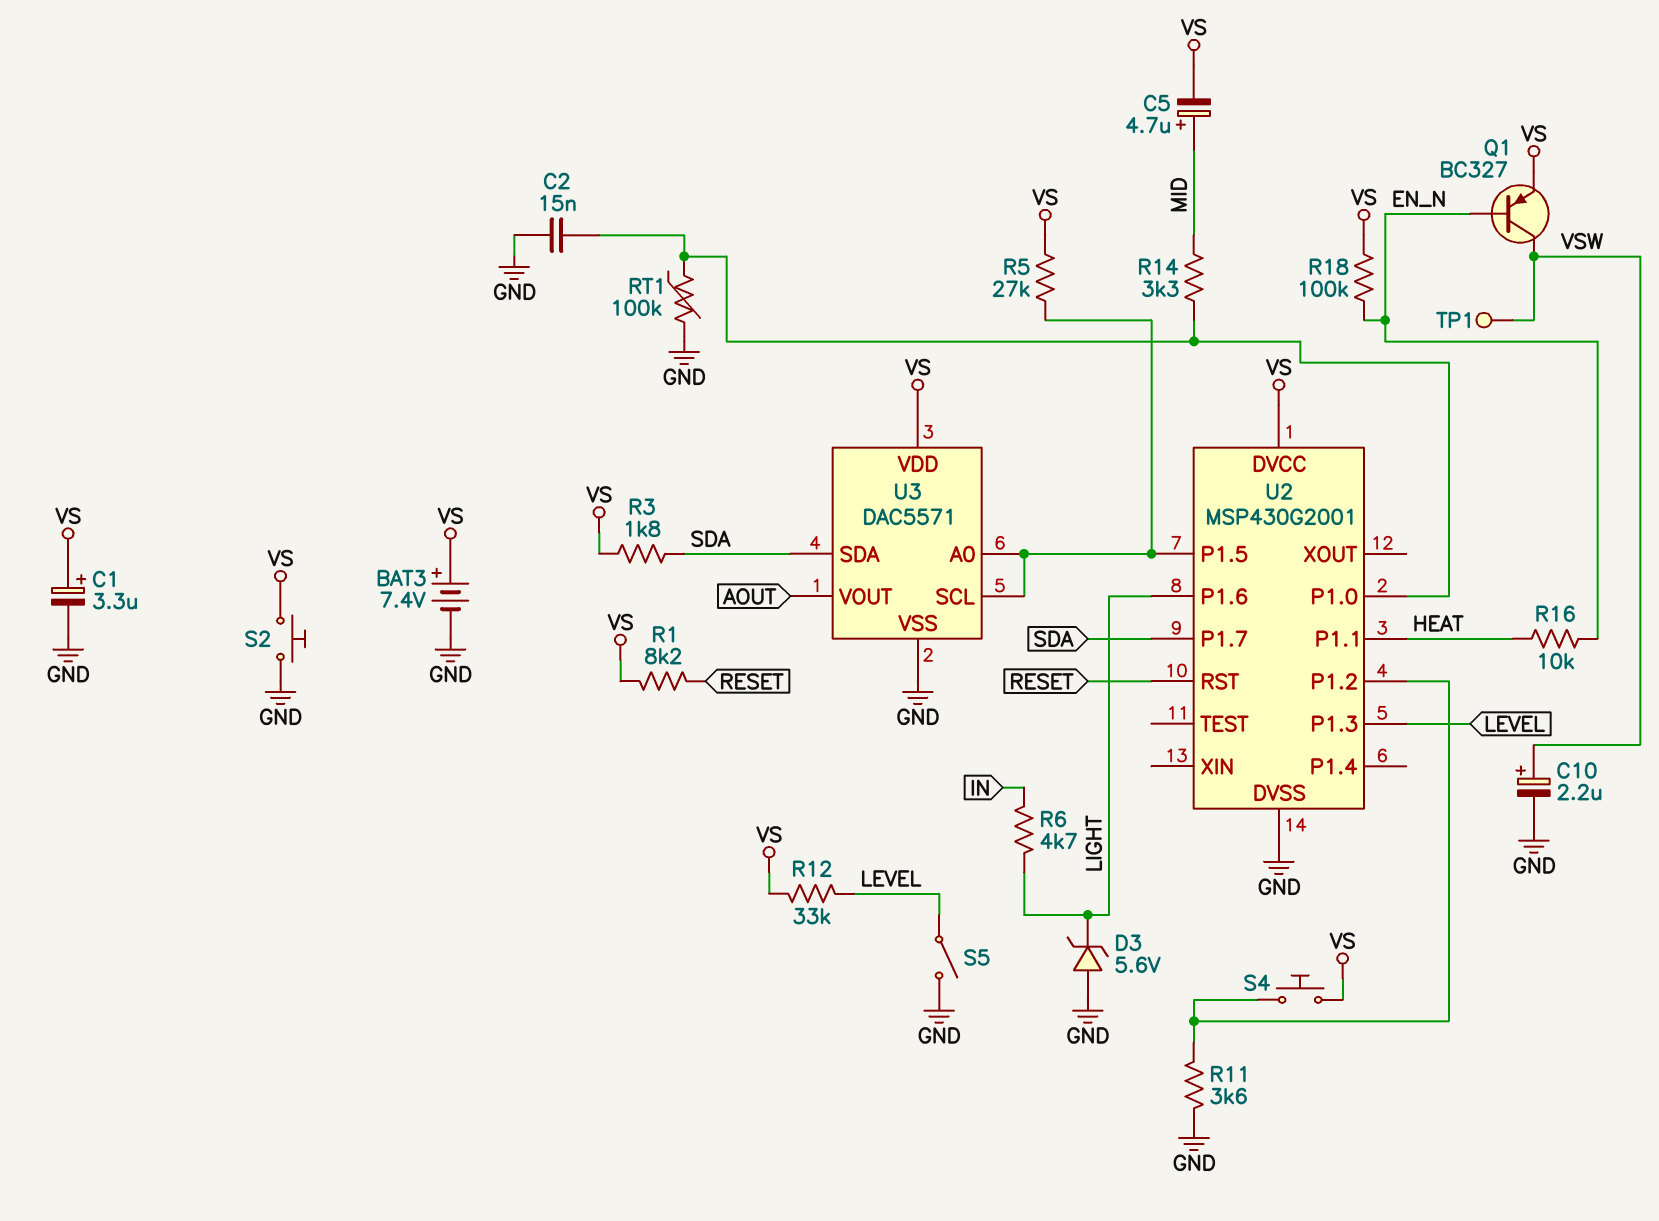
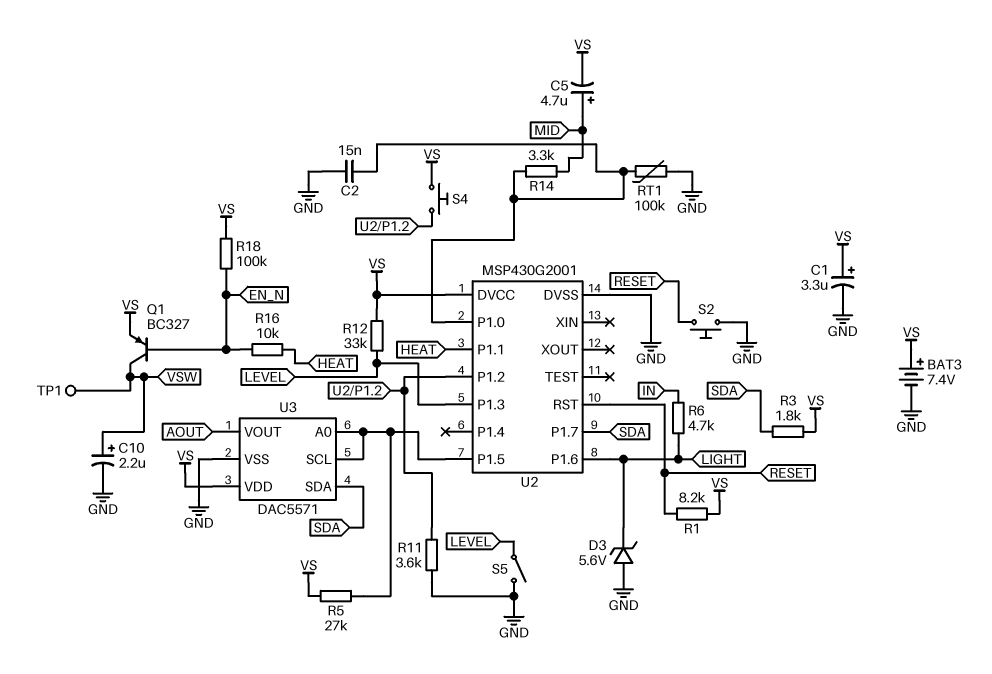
S2: button (GND, VS) -> button (GND, RESET)

